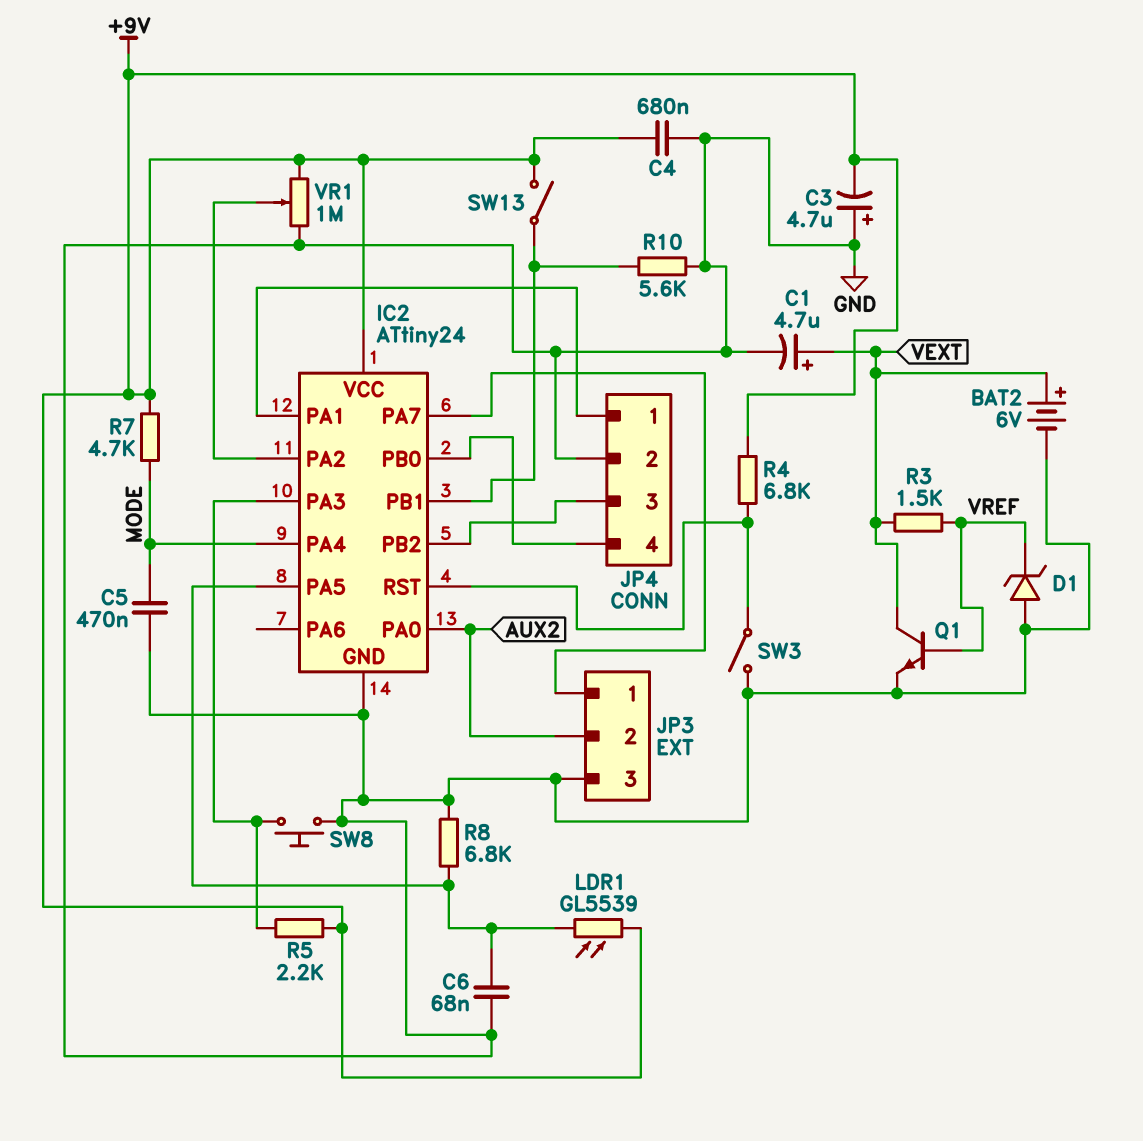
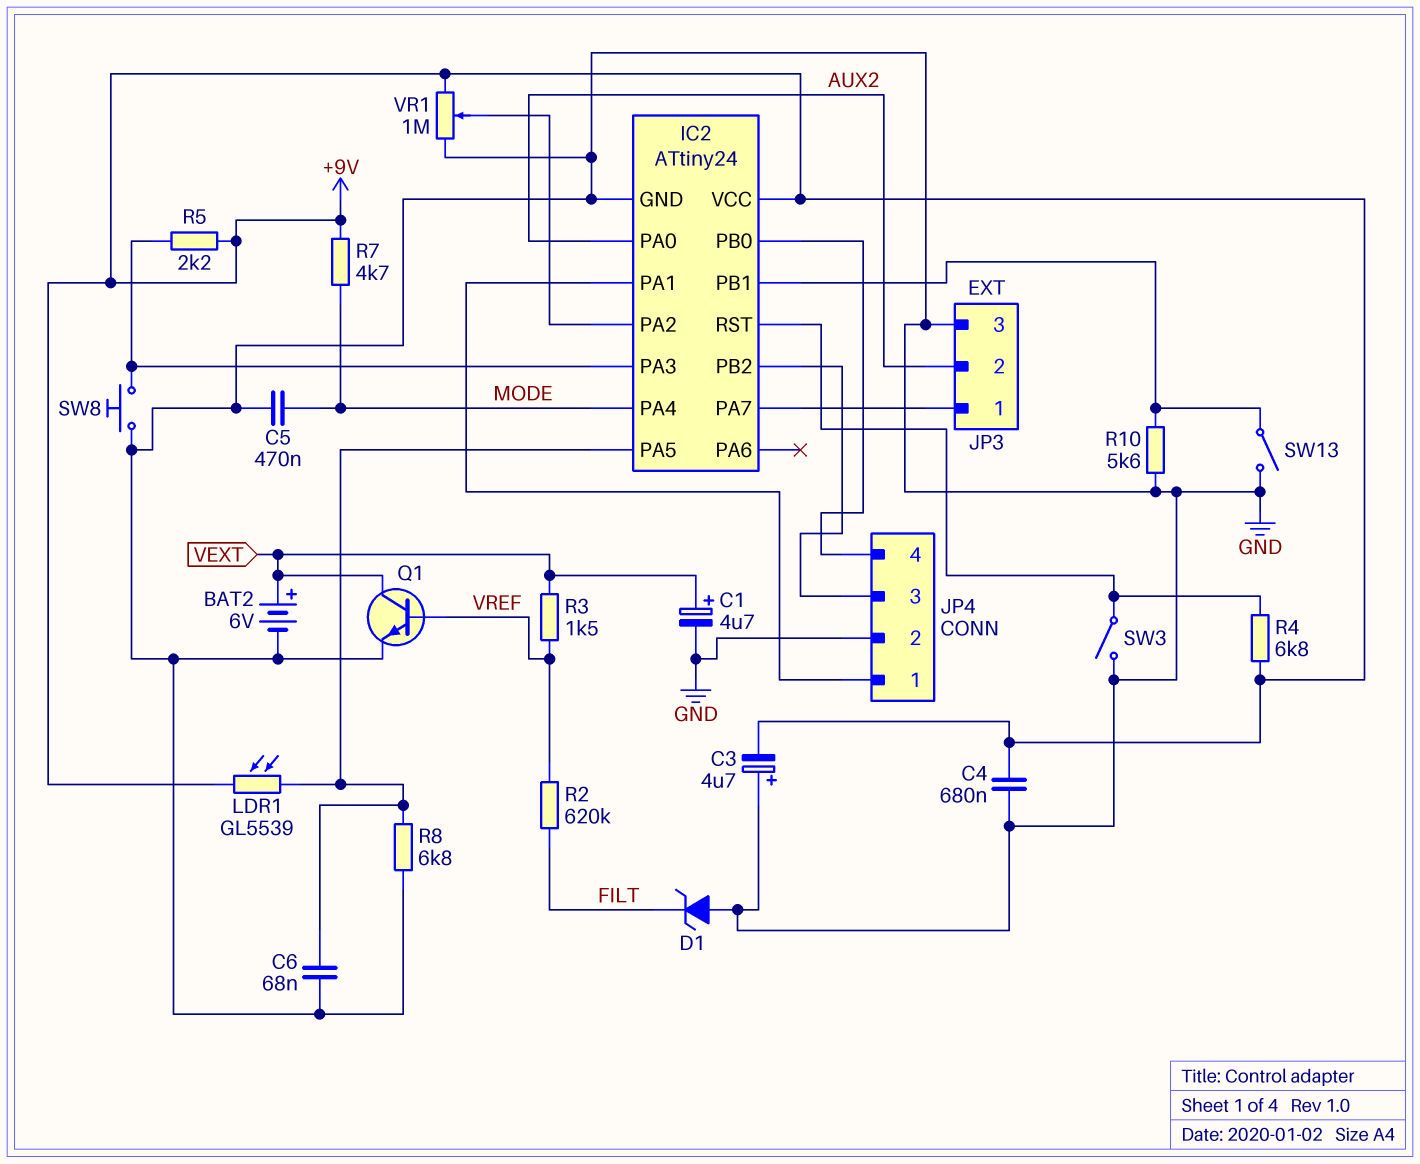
D1: zener (A GND, K VREF) -> zener (A GND, K FILT)
R2: none -> 620k (FILT, VREF)
SW13: switch (+9V, IC2/PB1) -> switch (GND, IC2/PB1)

